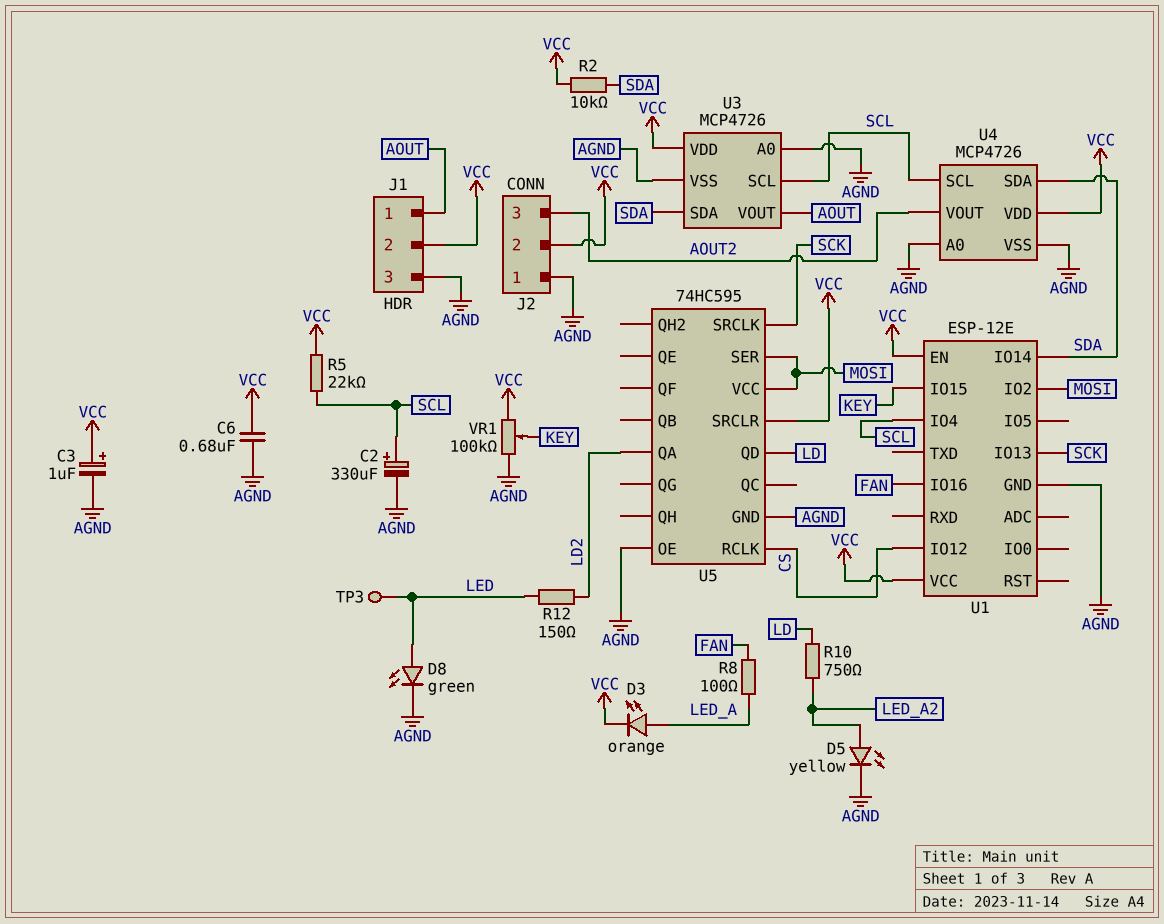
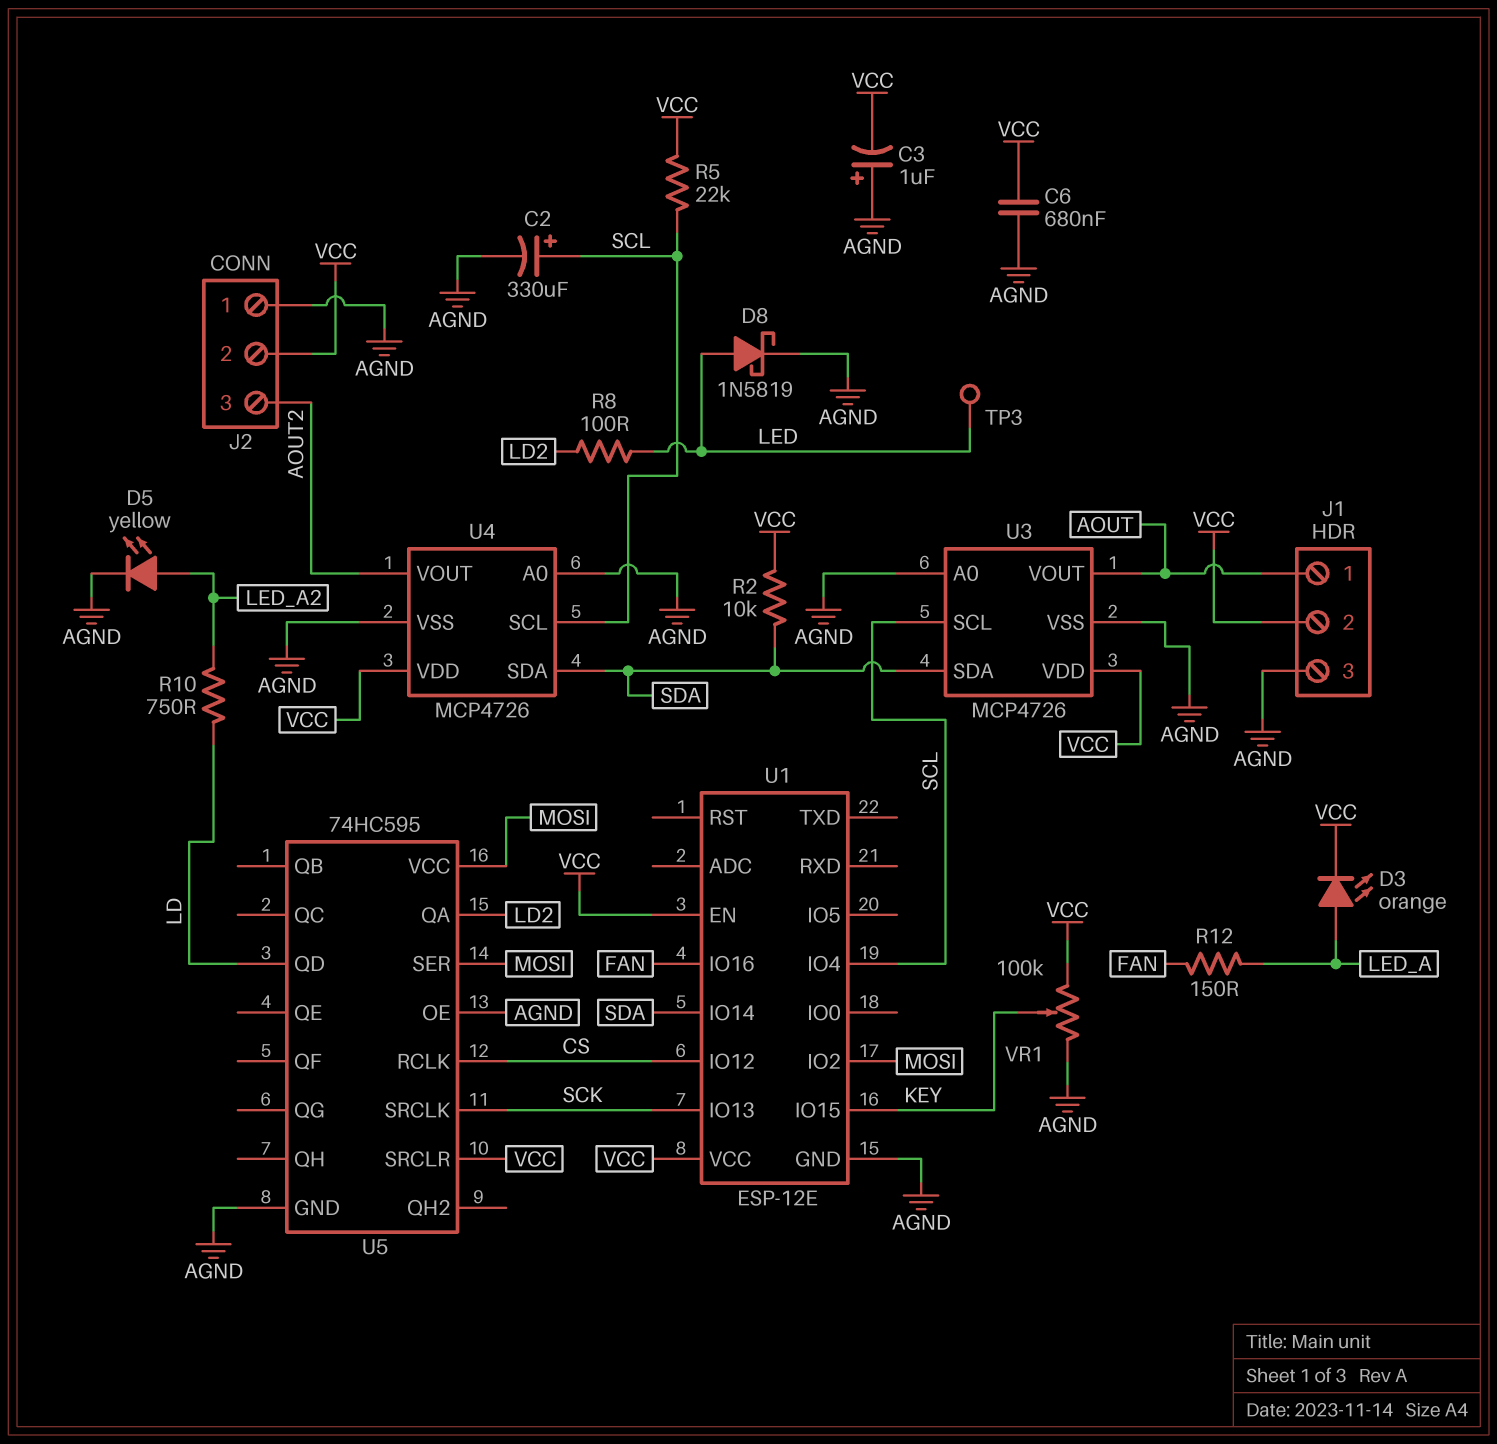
C3: 1uF (plus VCC, minus AGND) -> 1uF (plus AGND, minus VCC)
D8: LED green (A LED, K AGND) -> schottky 1N5819 (A LED, K AGND)
R8: 100 (FAN, LED_A) -> 100 (LD2, LED)
R12: 150 (LD2, LED) -> 150 (FAN, LED_A)

